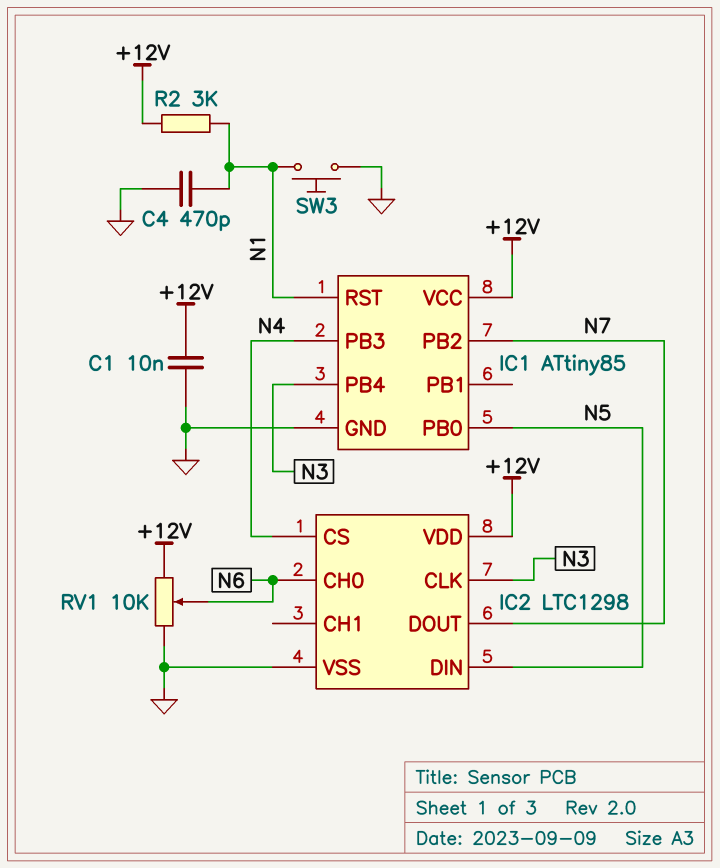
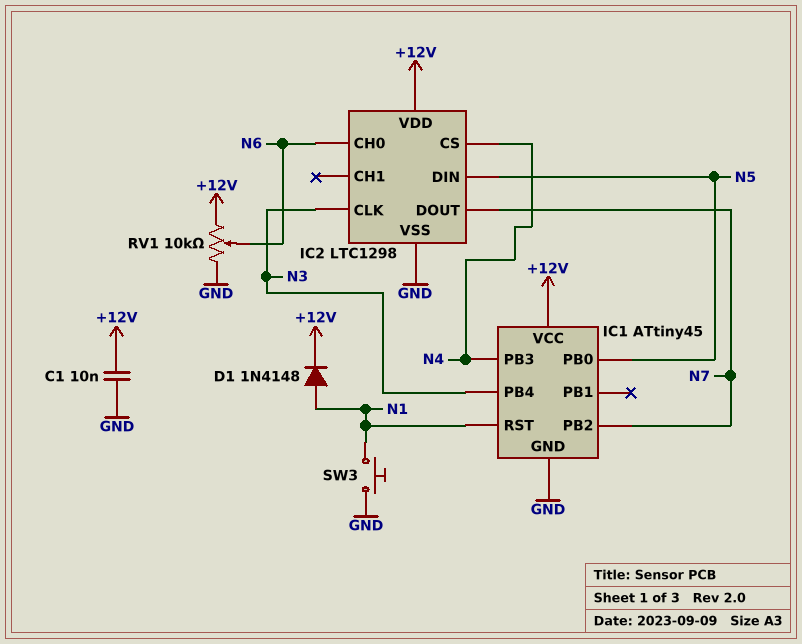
C4: 470pF (GND, N1) -> none
D1: none -> diode 1N4148 (A N1, K +12V)
IC1: ATtiny85 -> ATtiny45
R2: 3k (+12V, N1) -> none

